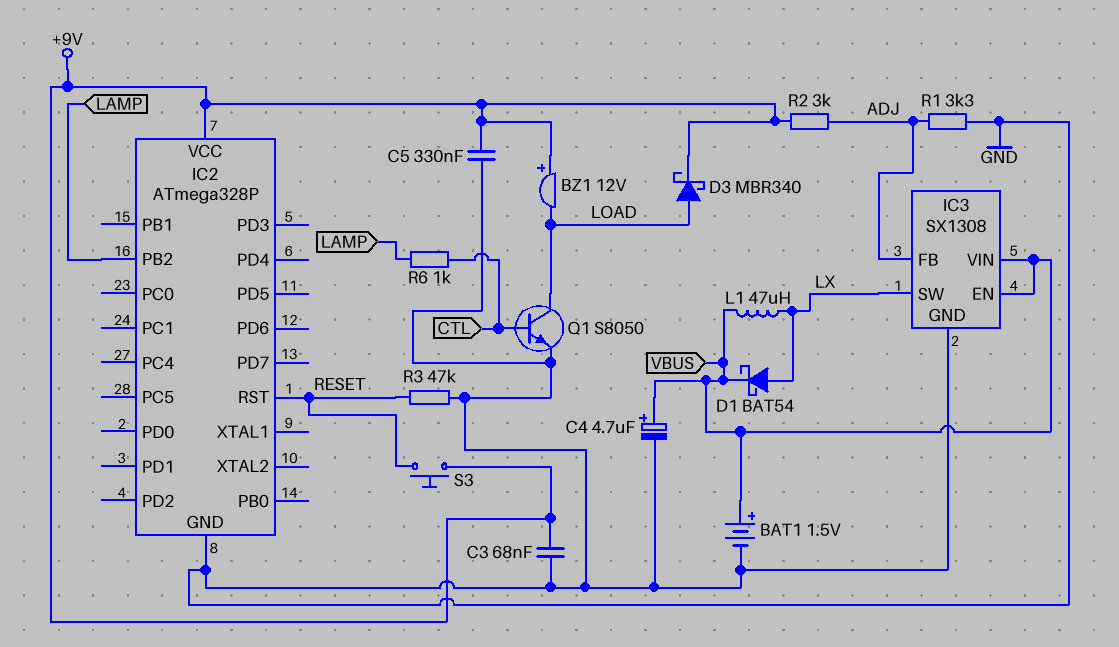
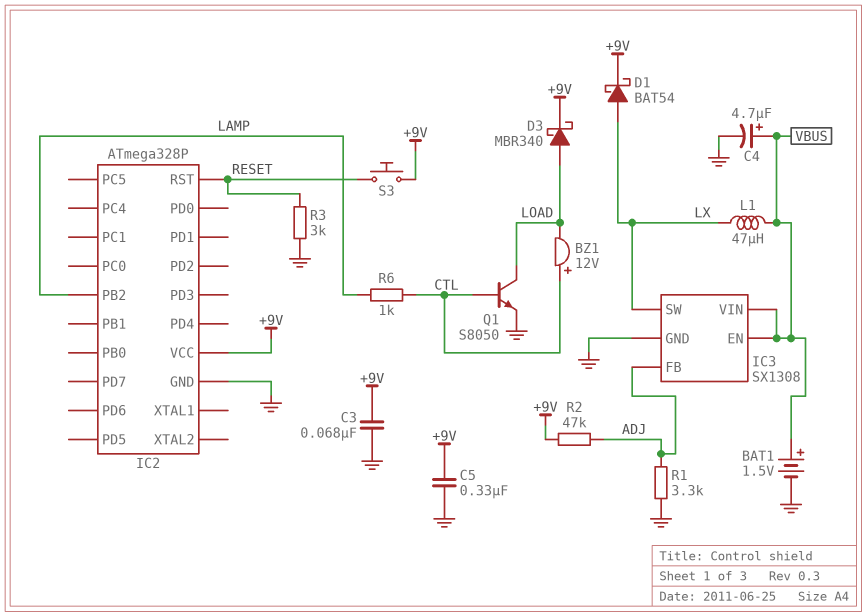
BZ1: buzzer 12V (plus +9V, minus LOAD) -> buzzer 12V (plus CTL, minus LOAD)
D1: schottky BAT54 (A LX, K VBUS) -> schottky BAT54 (A LX, K +9V)
R2: 3k (+9V, ADJ) -> 47k (+9V, ADJ)
R3: 47k (GND, RESET) -> 3k (GND, RESET)

